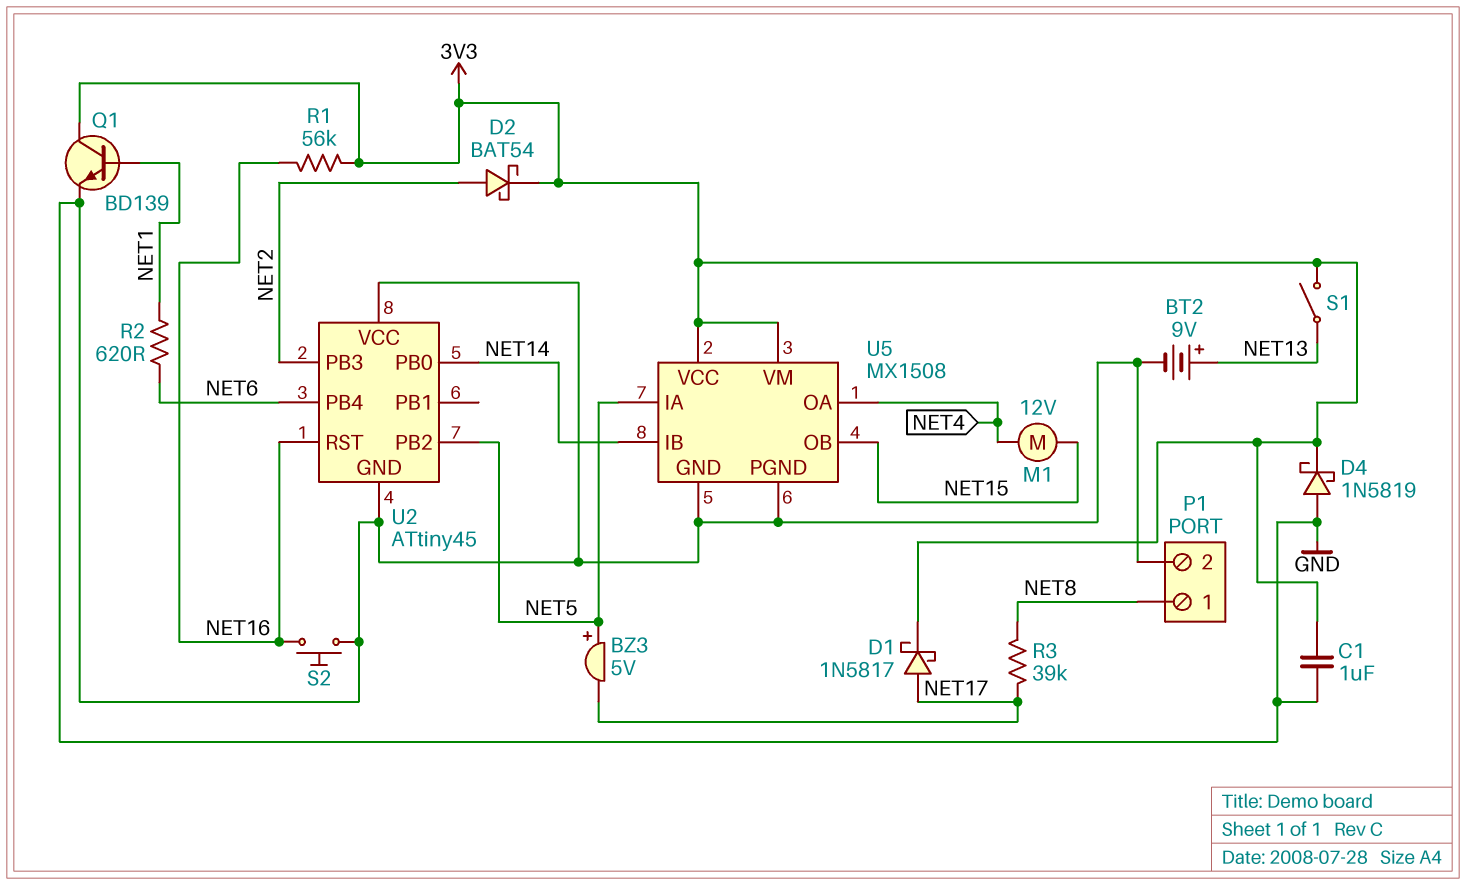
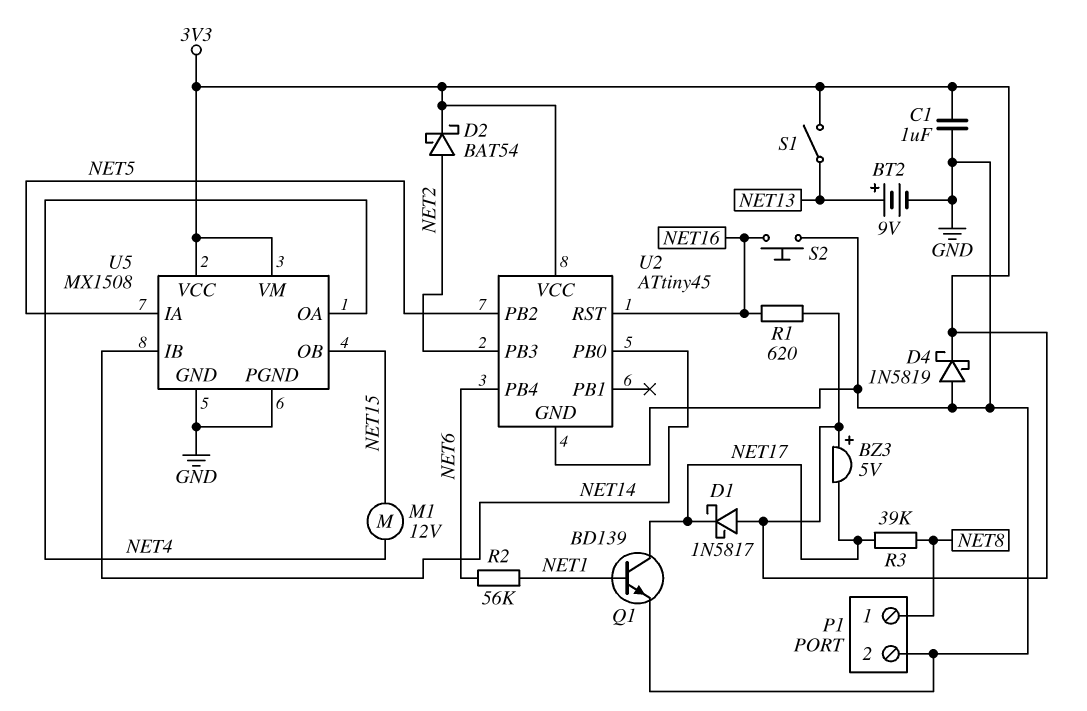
BZ3: buzzer 5V (plus NET5, minus NET17) -> buzzer 5V (plus 3V3, minus NET17)
D1: schottky 1N5817 (A NET17, K 3V3) -> schottky 1N5817 (A 3V3, K NET17)
Q1: NPN BD139 (B NET1, C 3V3, E GND) -> NPN BD139 (B NET1, C NET17, E GND)
R1: 56k (3V3, NET16) -> 620 (3V3, NET16)
R2: 620 (NET1, NET6) -> 56k (NET1, NET6)
U2 pin VCC: GND -> 3V3

